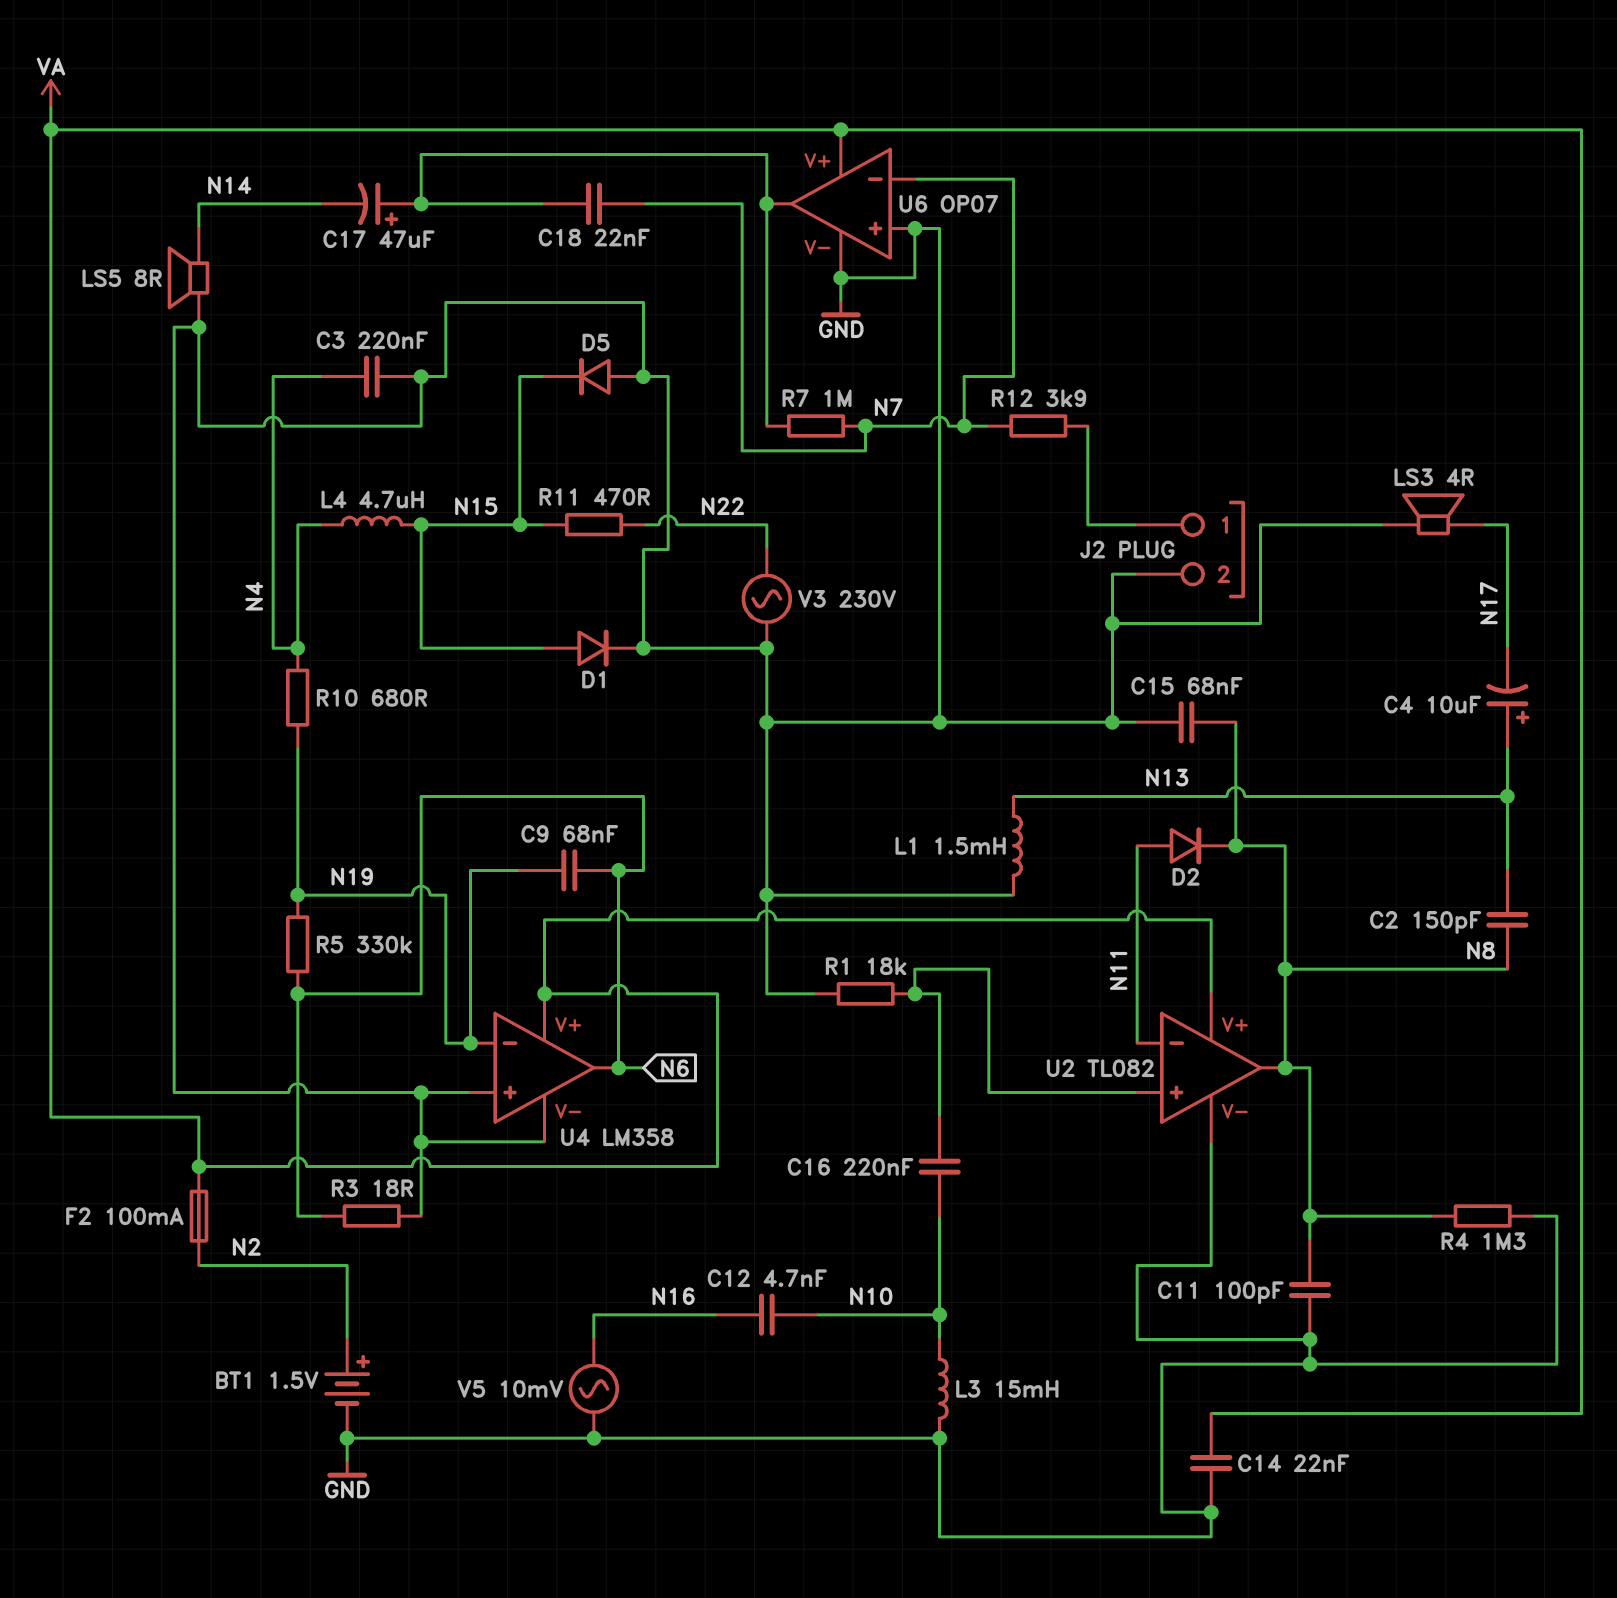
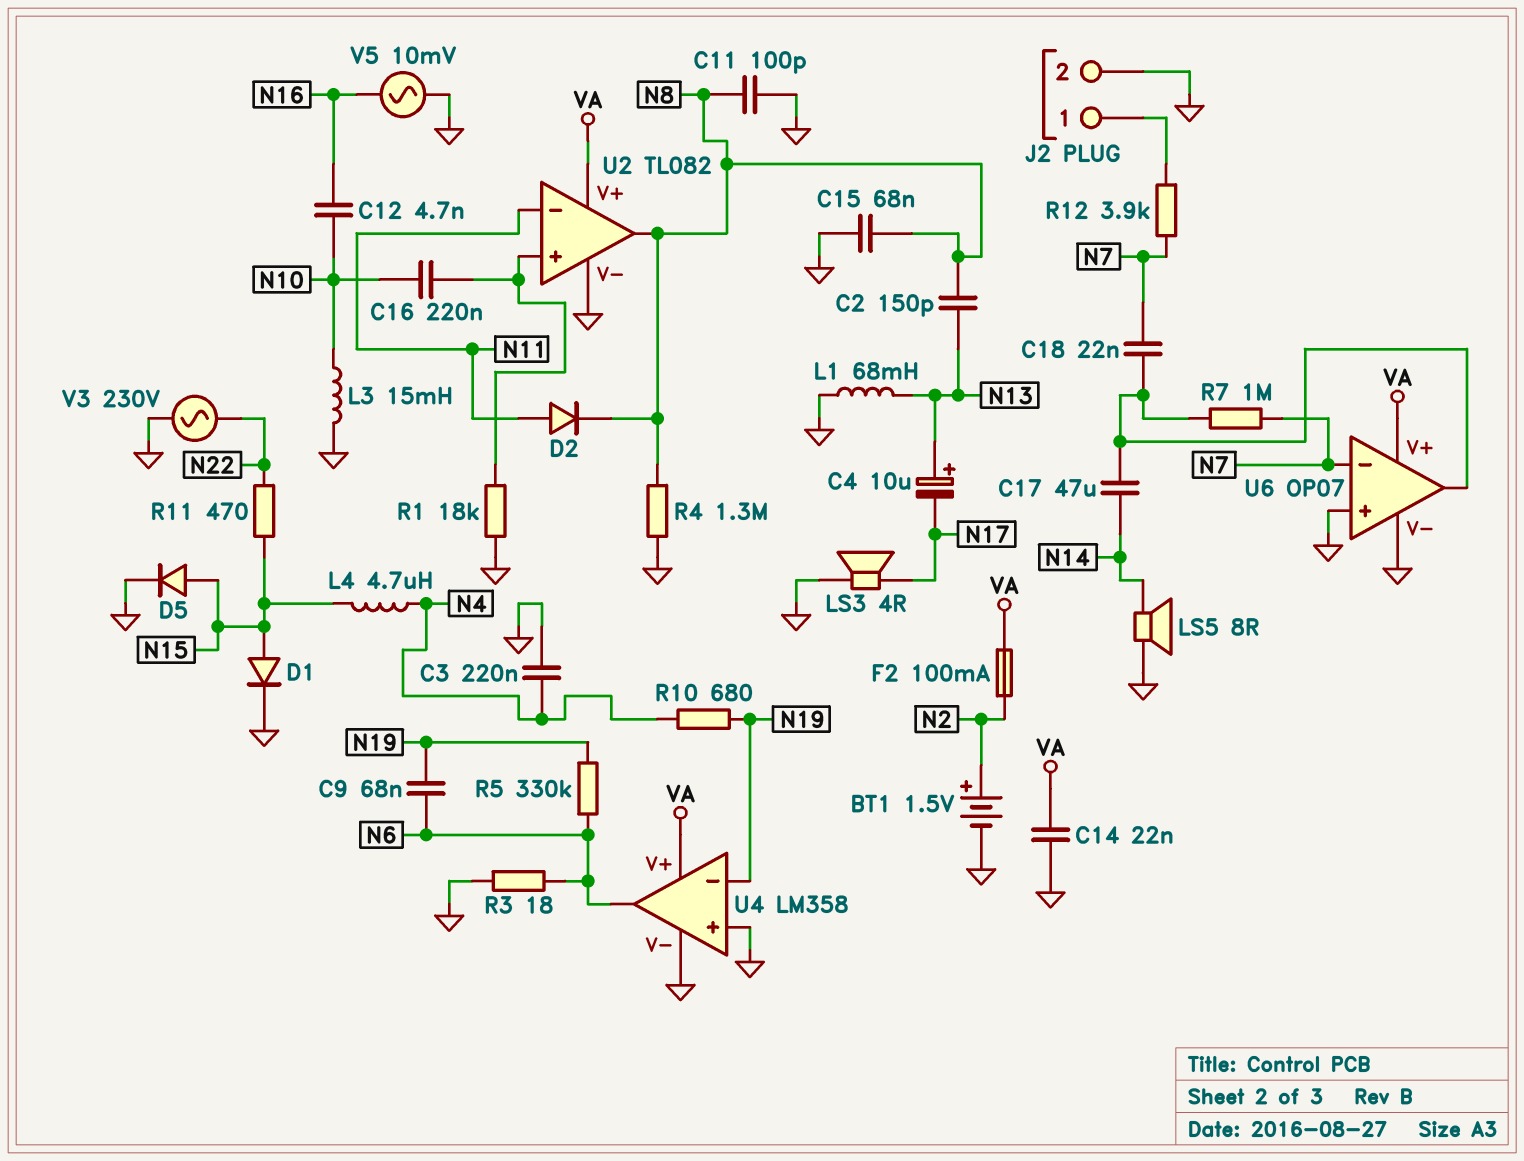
C17: 47uF (plus U6/out, minus N14) -> 47uF (N14, U6/out)
D5: diode (A GND, K N15) -> diode (A N15, K GND)
L1: 1.5mH (GND, N13) -> 68mH (GND, N13)

